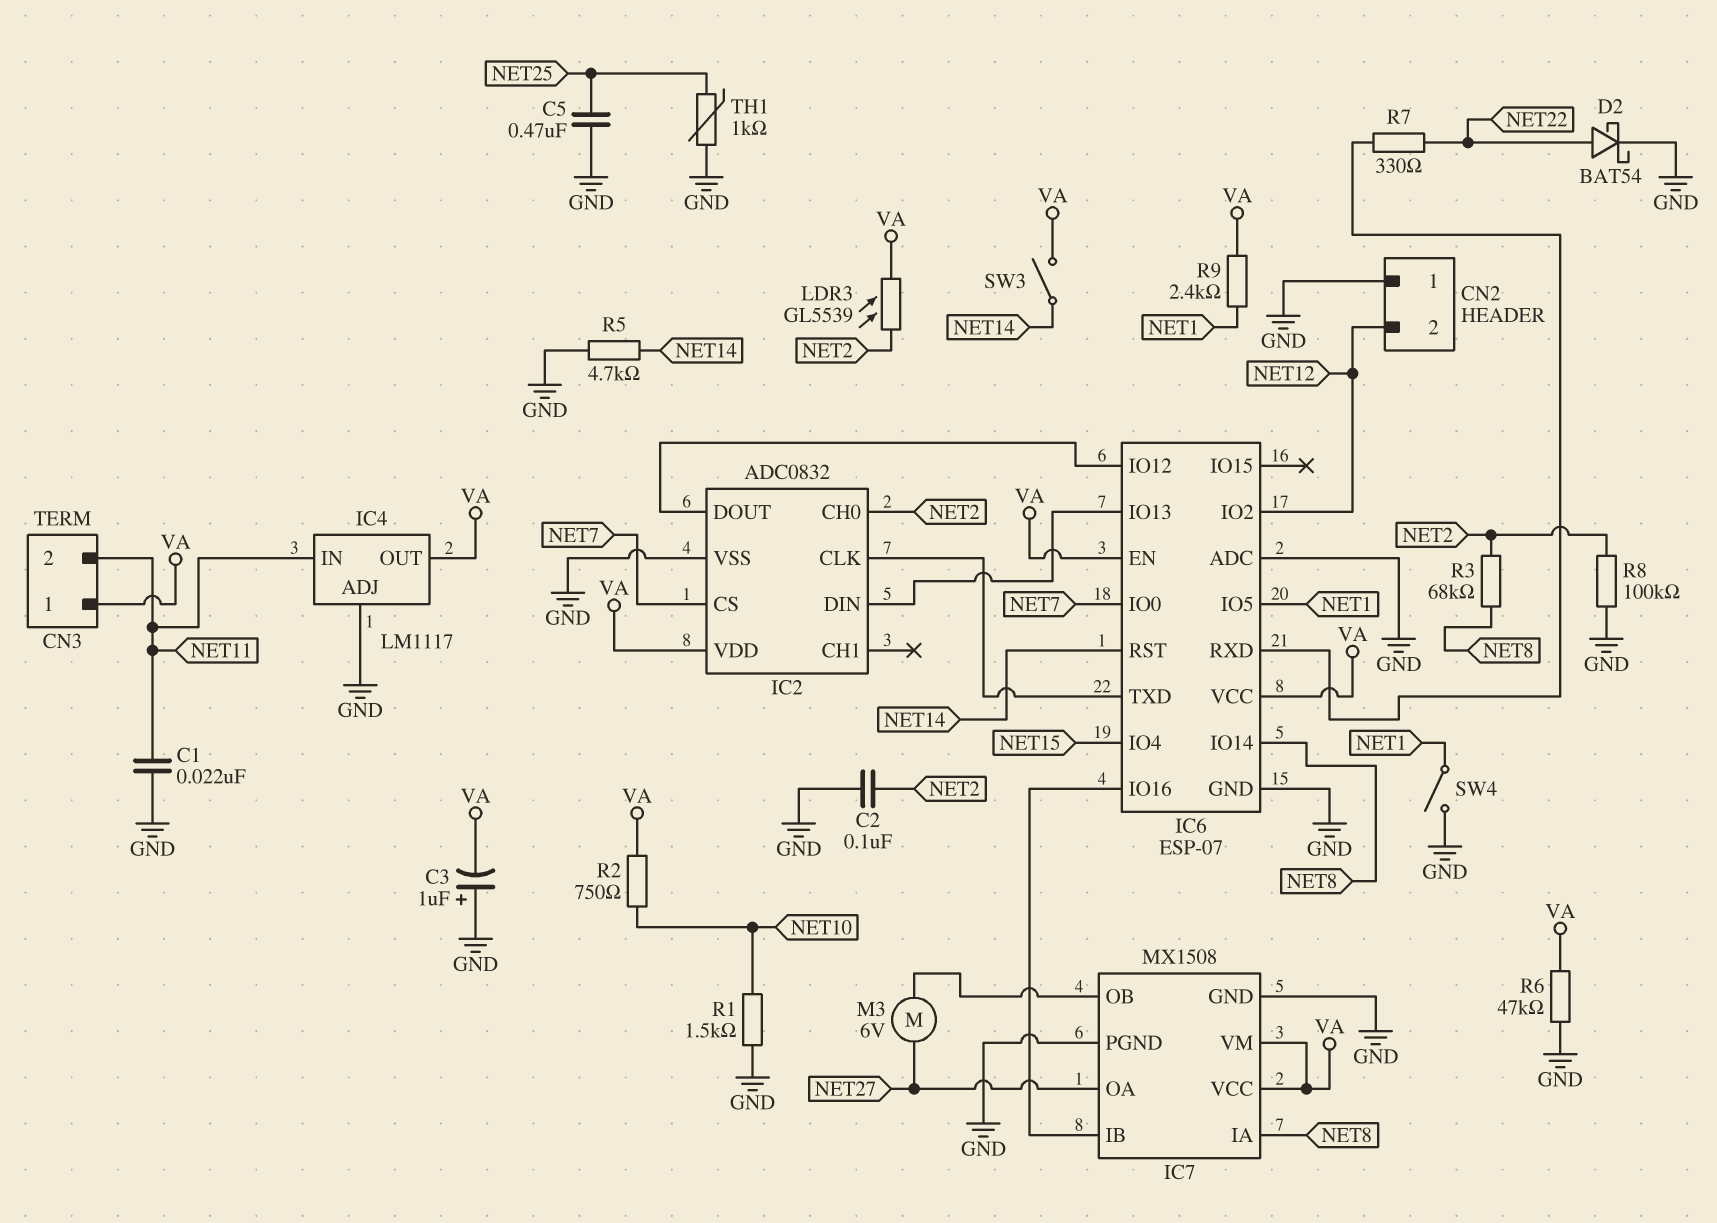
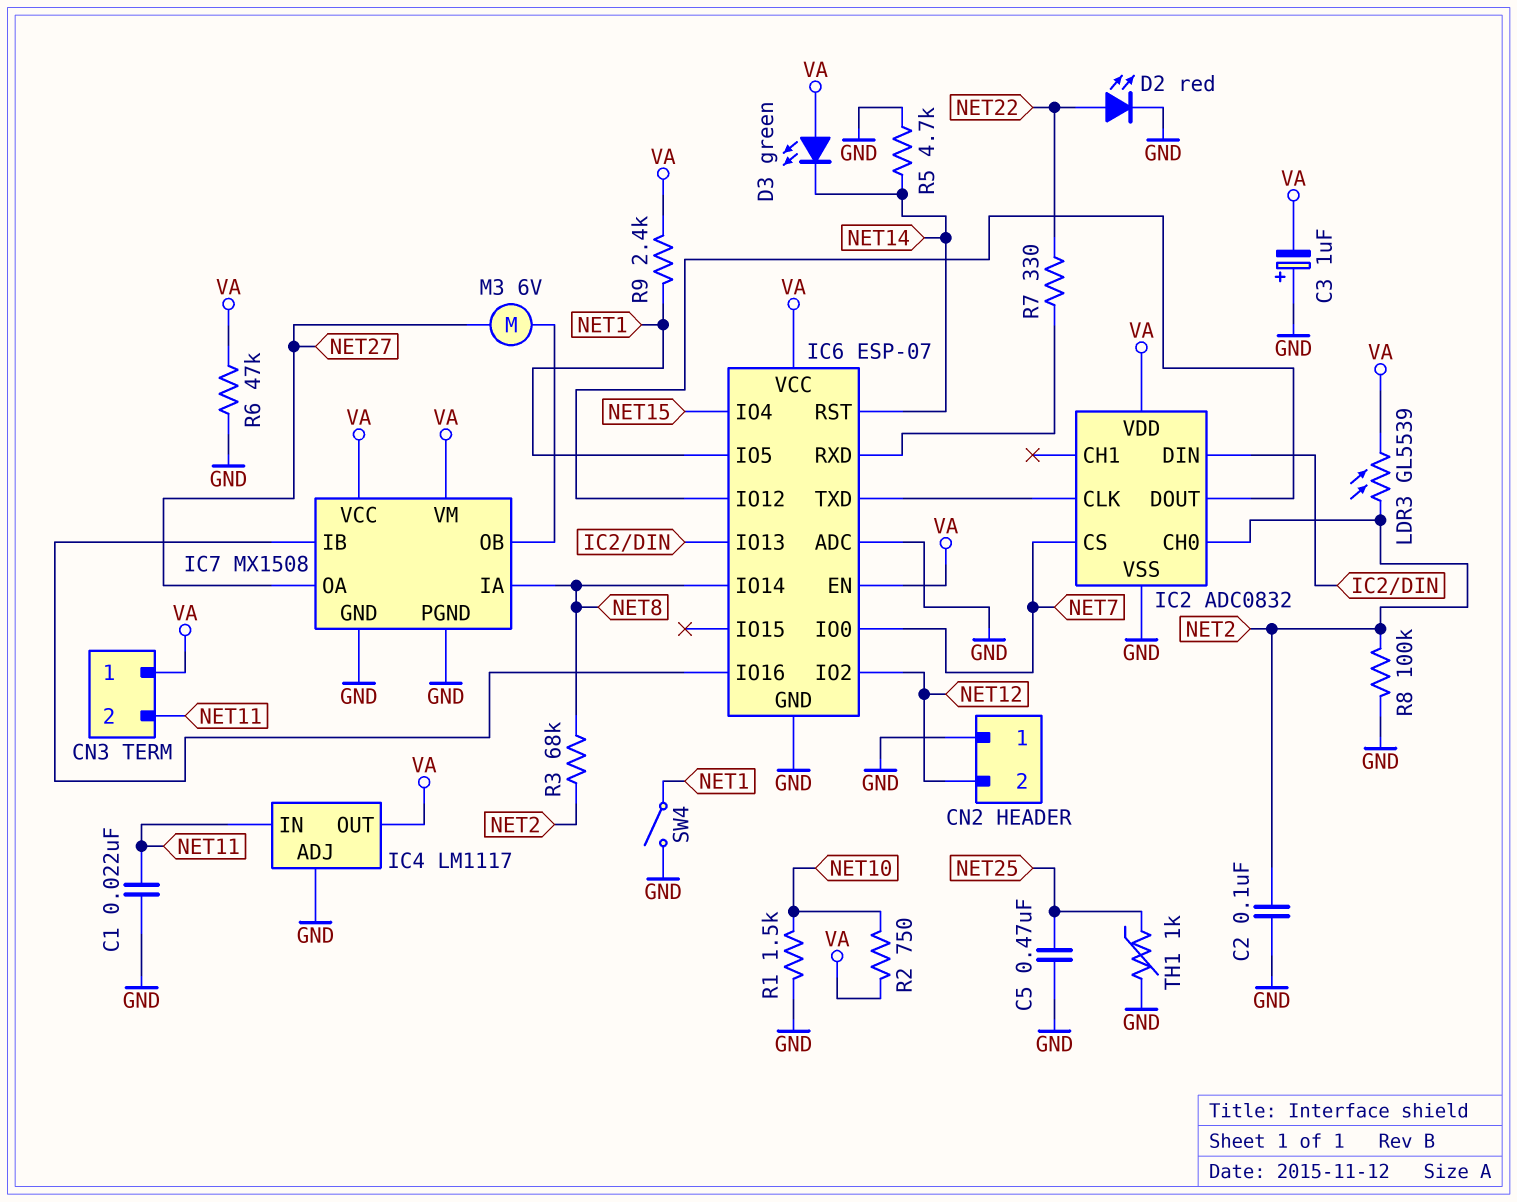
D2: schottky BAT54 (A NET22, K GND) -> LED red (A NET22, K GND)
D3: none -> LED green (A VA, K NET14)
SW3: switch (NET14, VA) -> none

